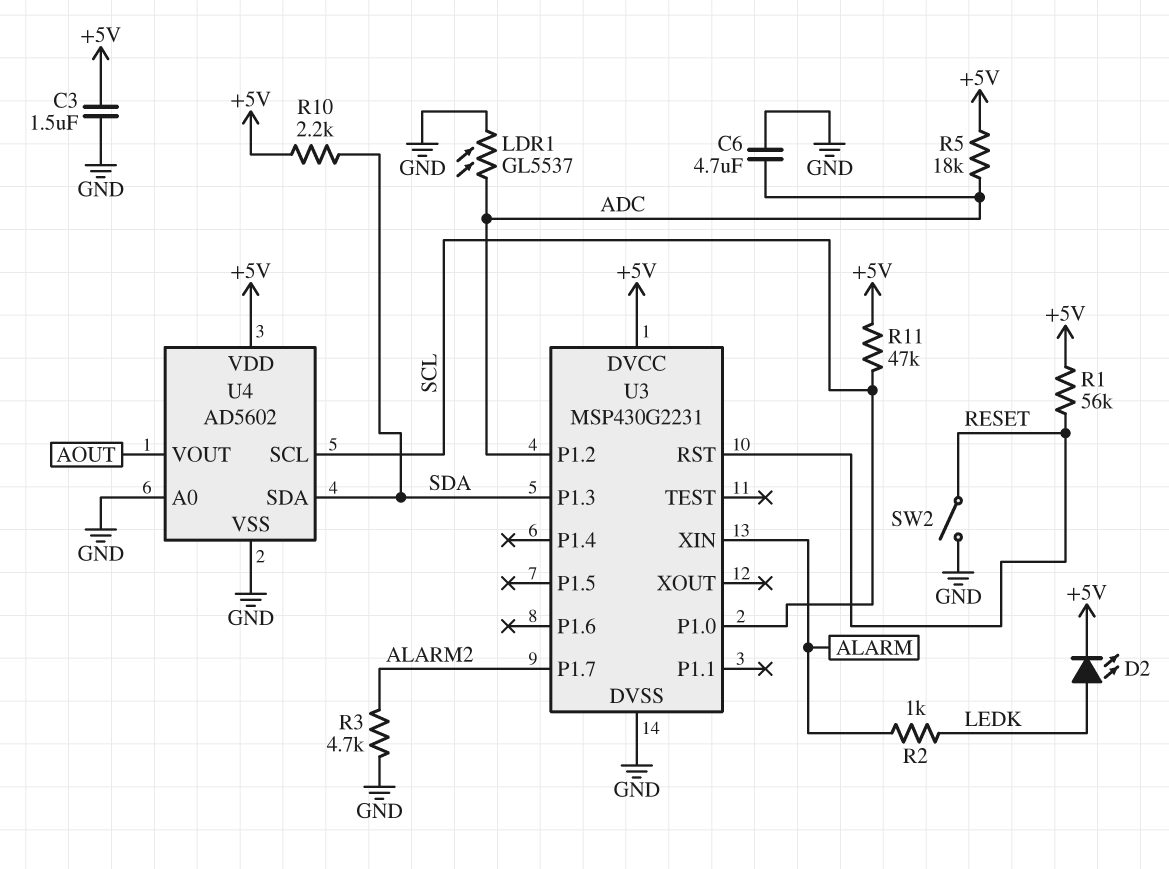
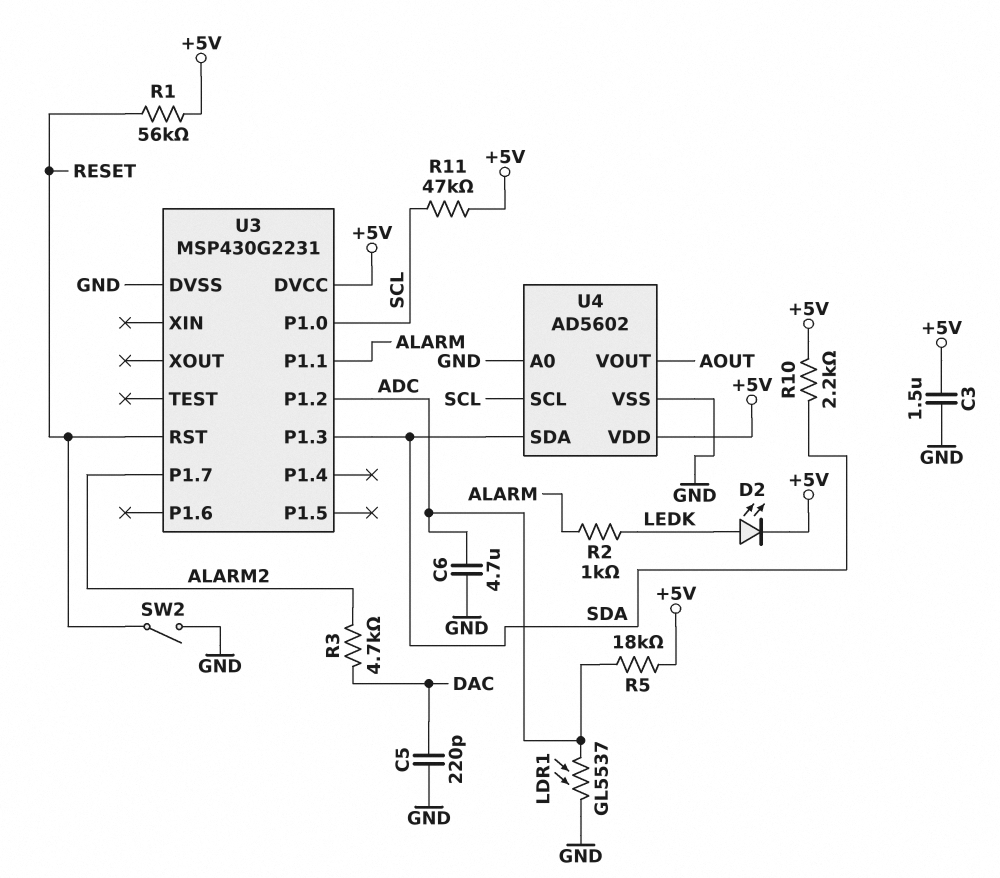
C5: none -> 220pF (DAC, GND)
R3: 4.7k (ALARM2, GND) -> 4.7k (ALARM2, DAC)
U3 pin P1.1: none -> ALARM
U3 pin XIN: ALARM -> none

